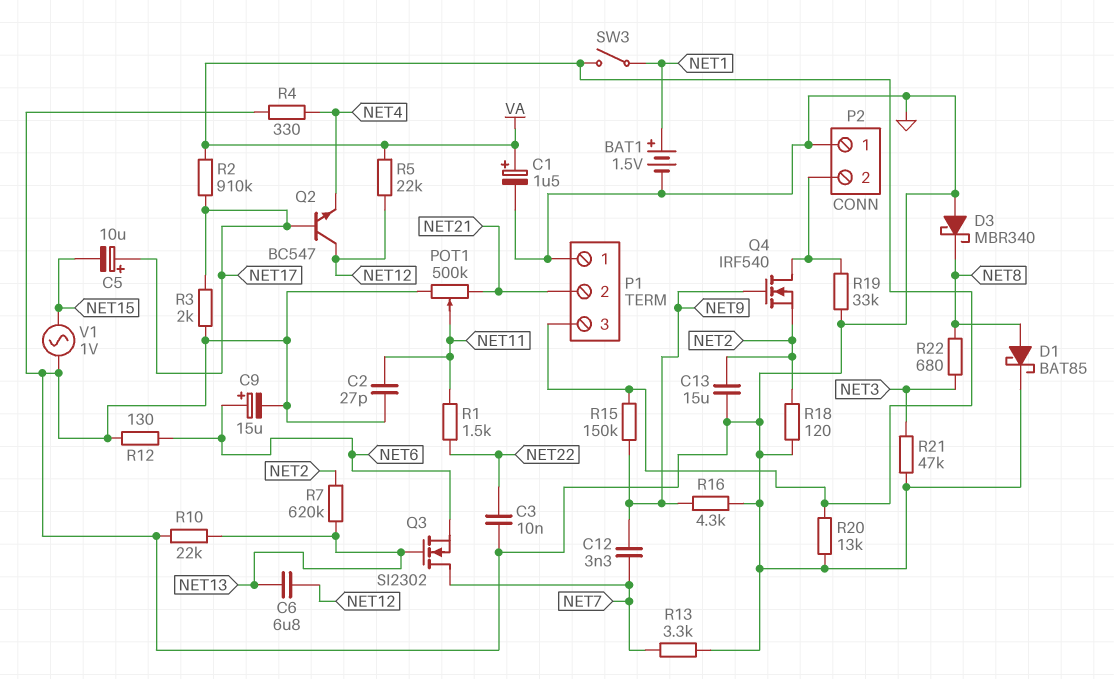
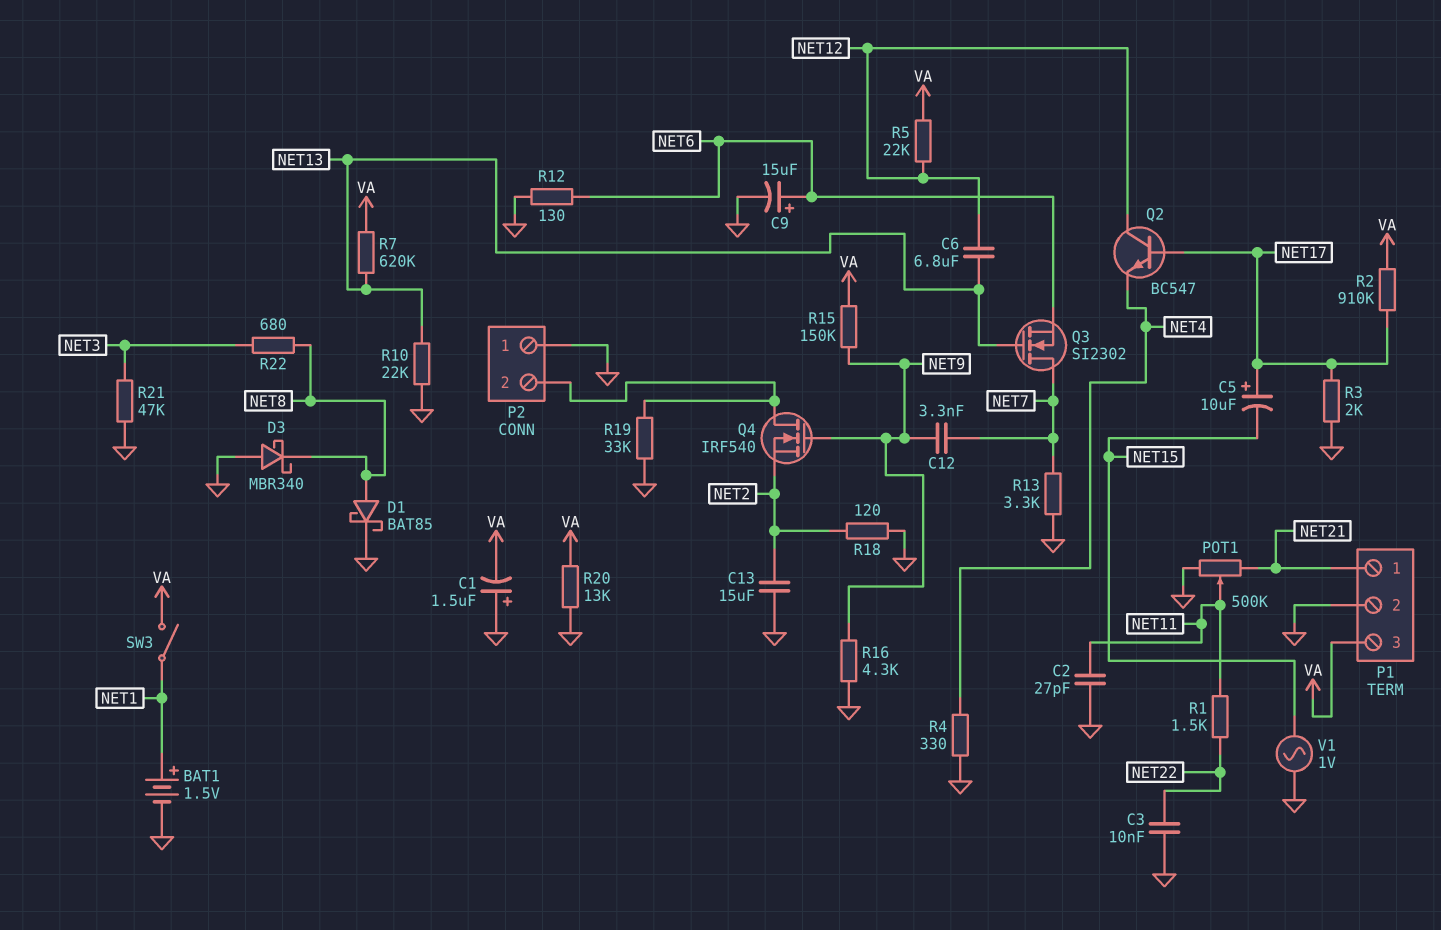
C1: 1.5uF (plus VA, minus GND) -> 1.5uF (plus GND, minus VA)
P1 pin 1: GND -> NET21
P1 pin 2: NET21 -> GND
R7: 620k (NET2, NET13) -> 620k (NET13, VA)

